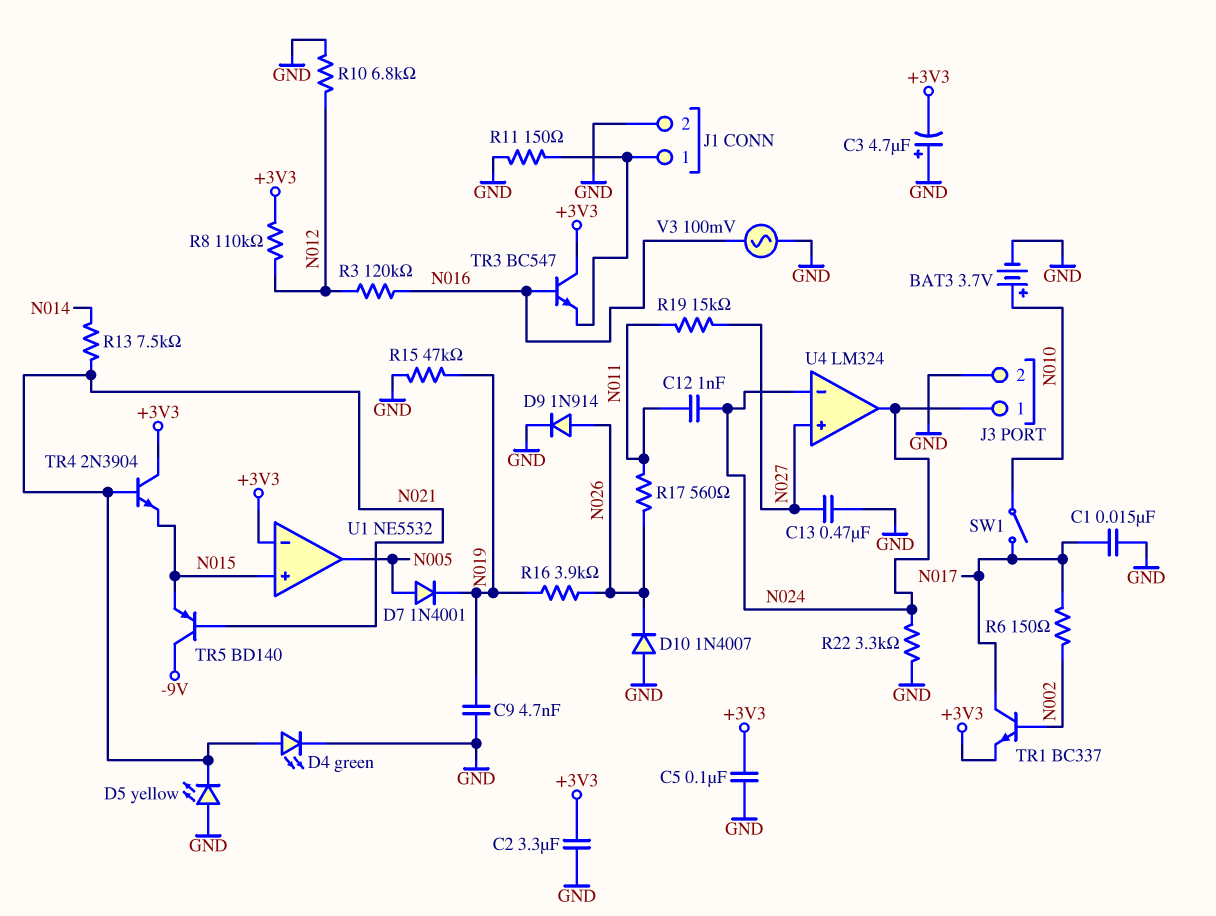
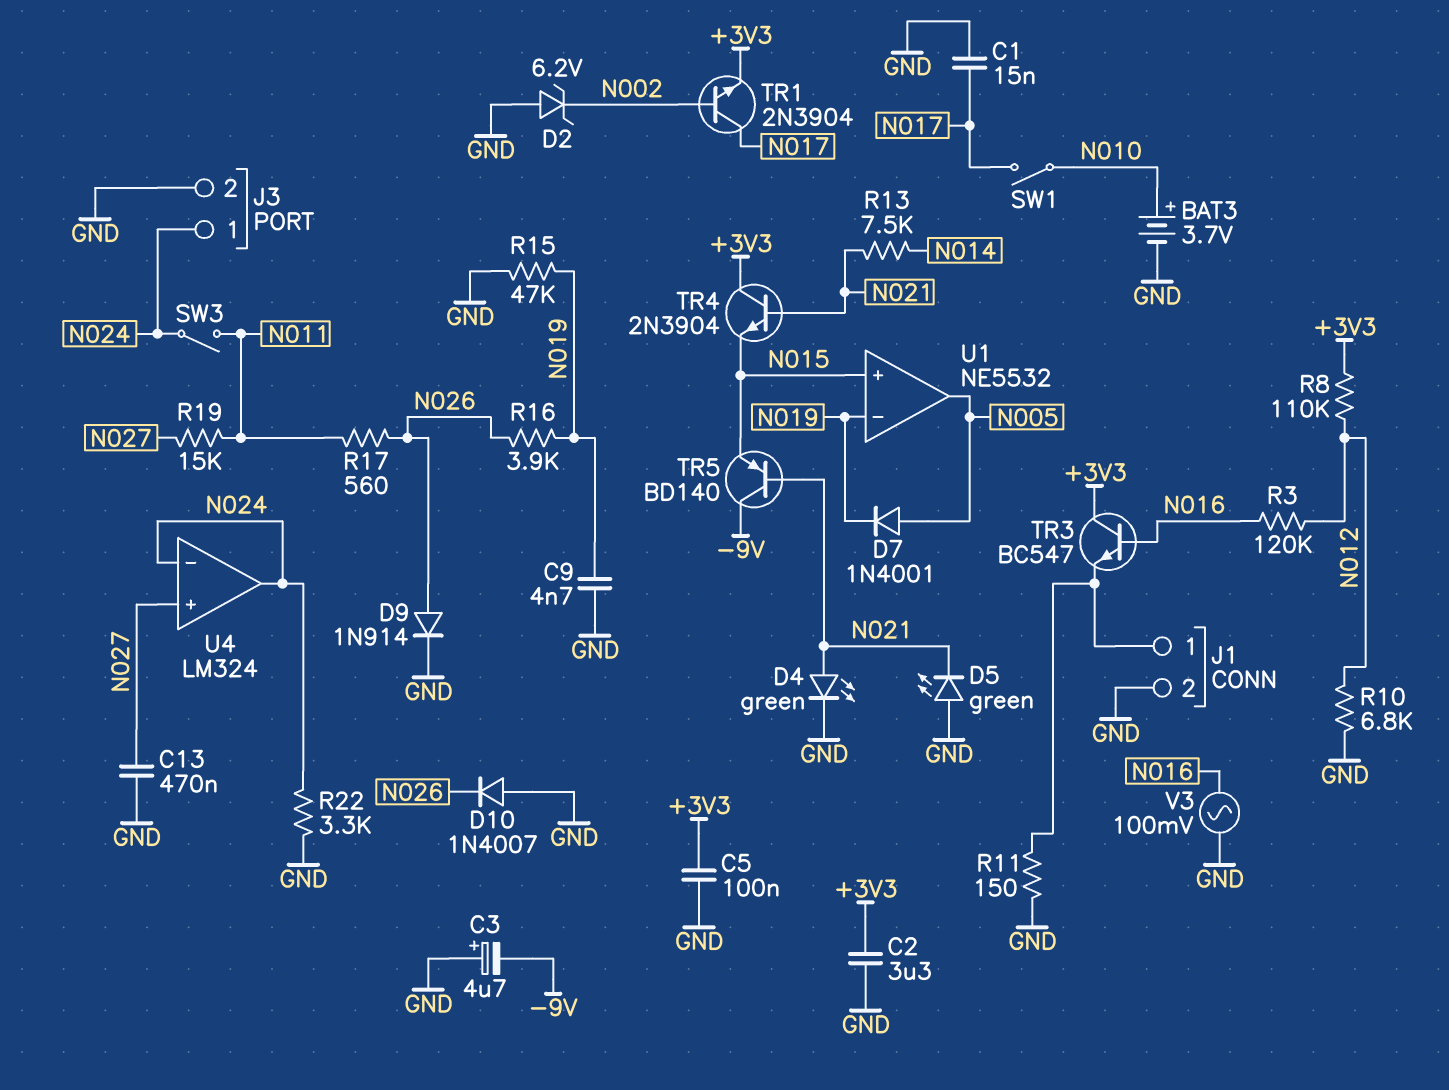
C3: 4.7uF (plus GND, minus +3V3) -> 4.7uF (plus GND, minus -9V)
C12: 1nF (N011, N024) -> none
D2: none -> zener 6.2V (A GND, K N002)
D5: LED yellow (A GND, K N021) -> LED green (A GND, K N021)
R6: 150 (N002, N017) -> none
SW3: none -> switch (N011, N024)
TR1: NPN BC337 (B N002, C N017, E +3V3) -> NPN 2N3904 (B N002, C N017, E +3V3)
U1 pin in-: +3V3 -> N019

